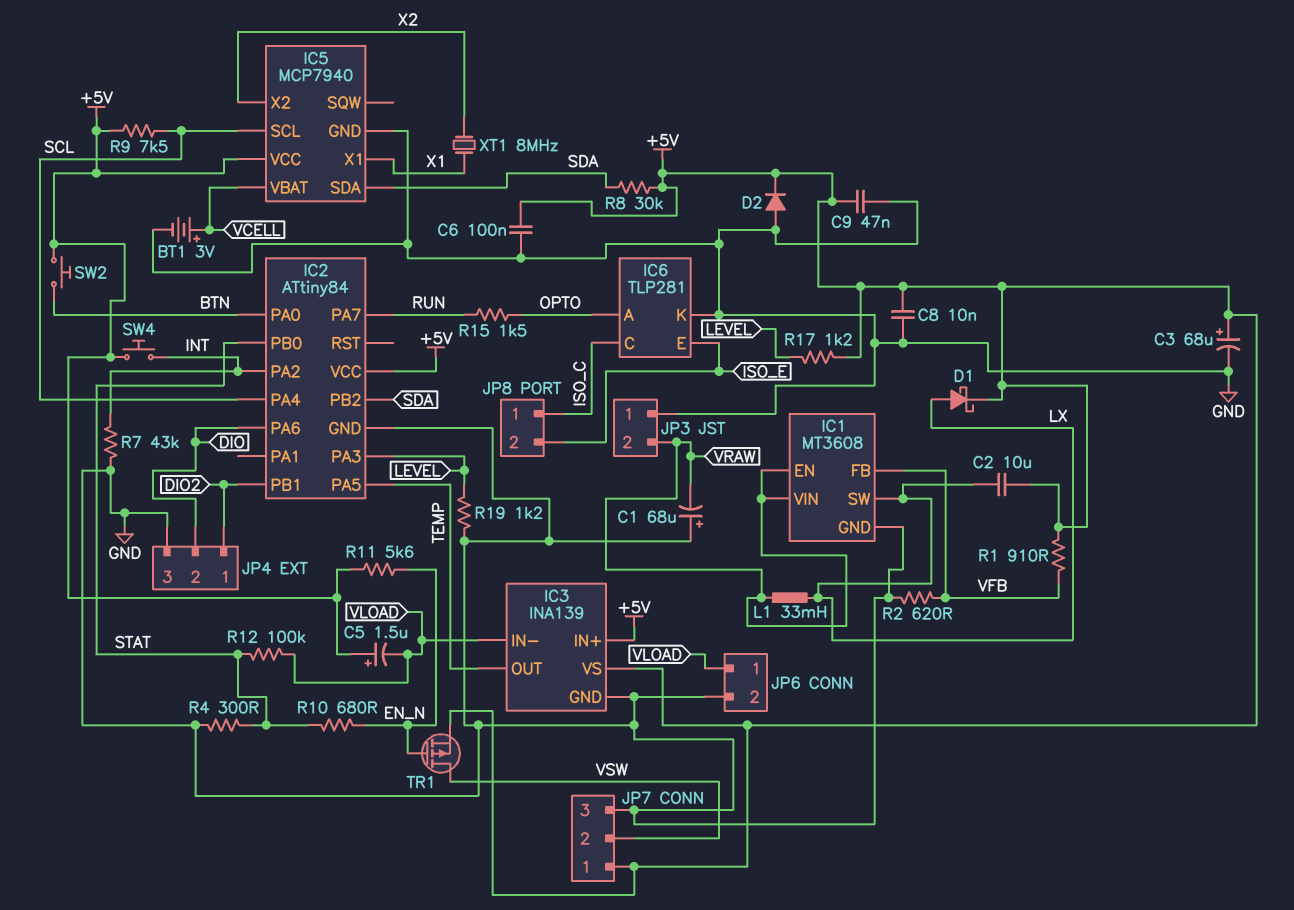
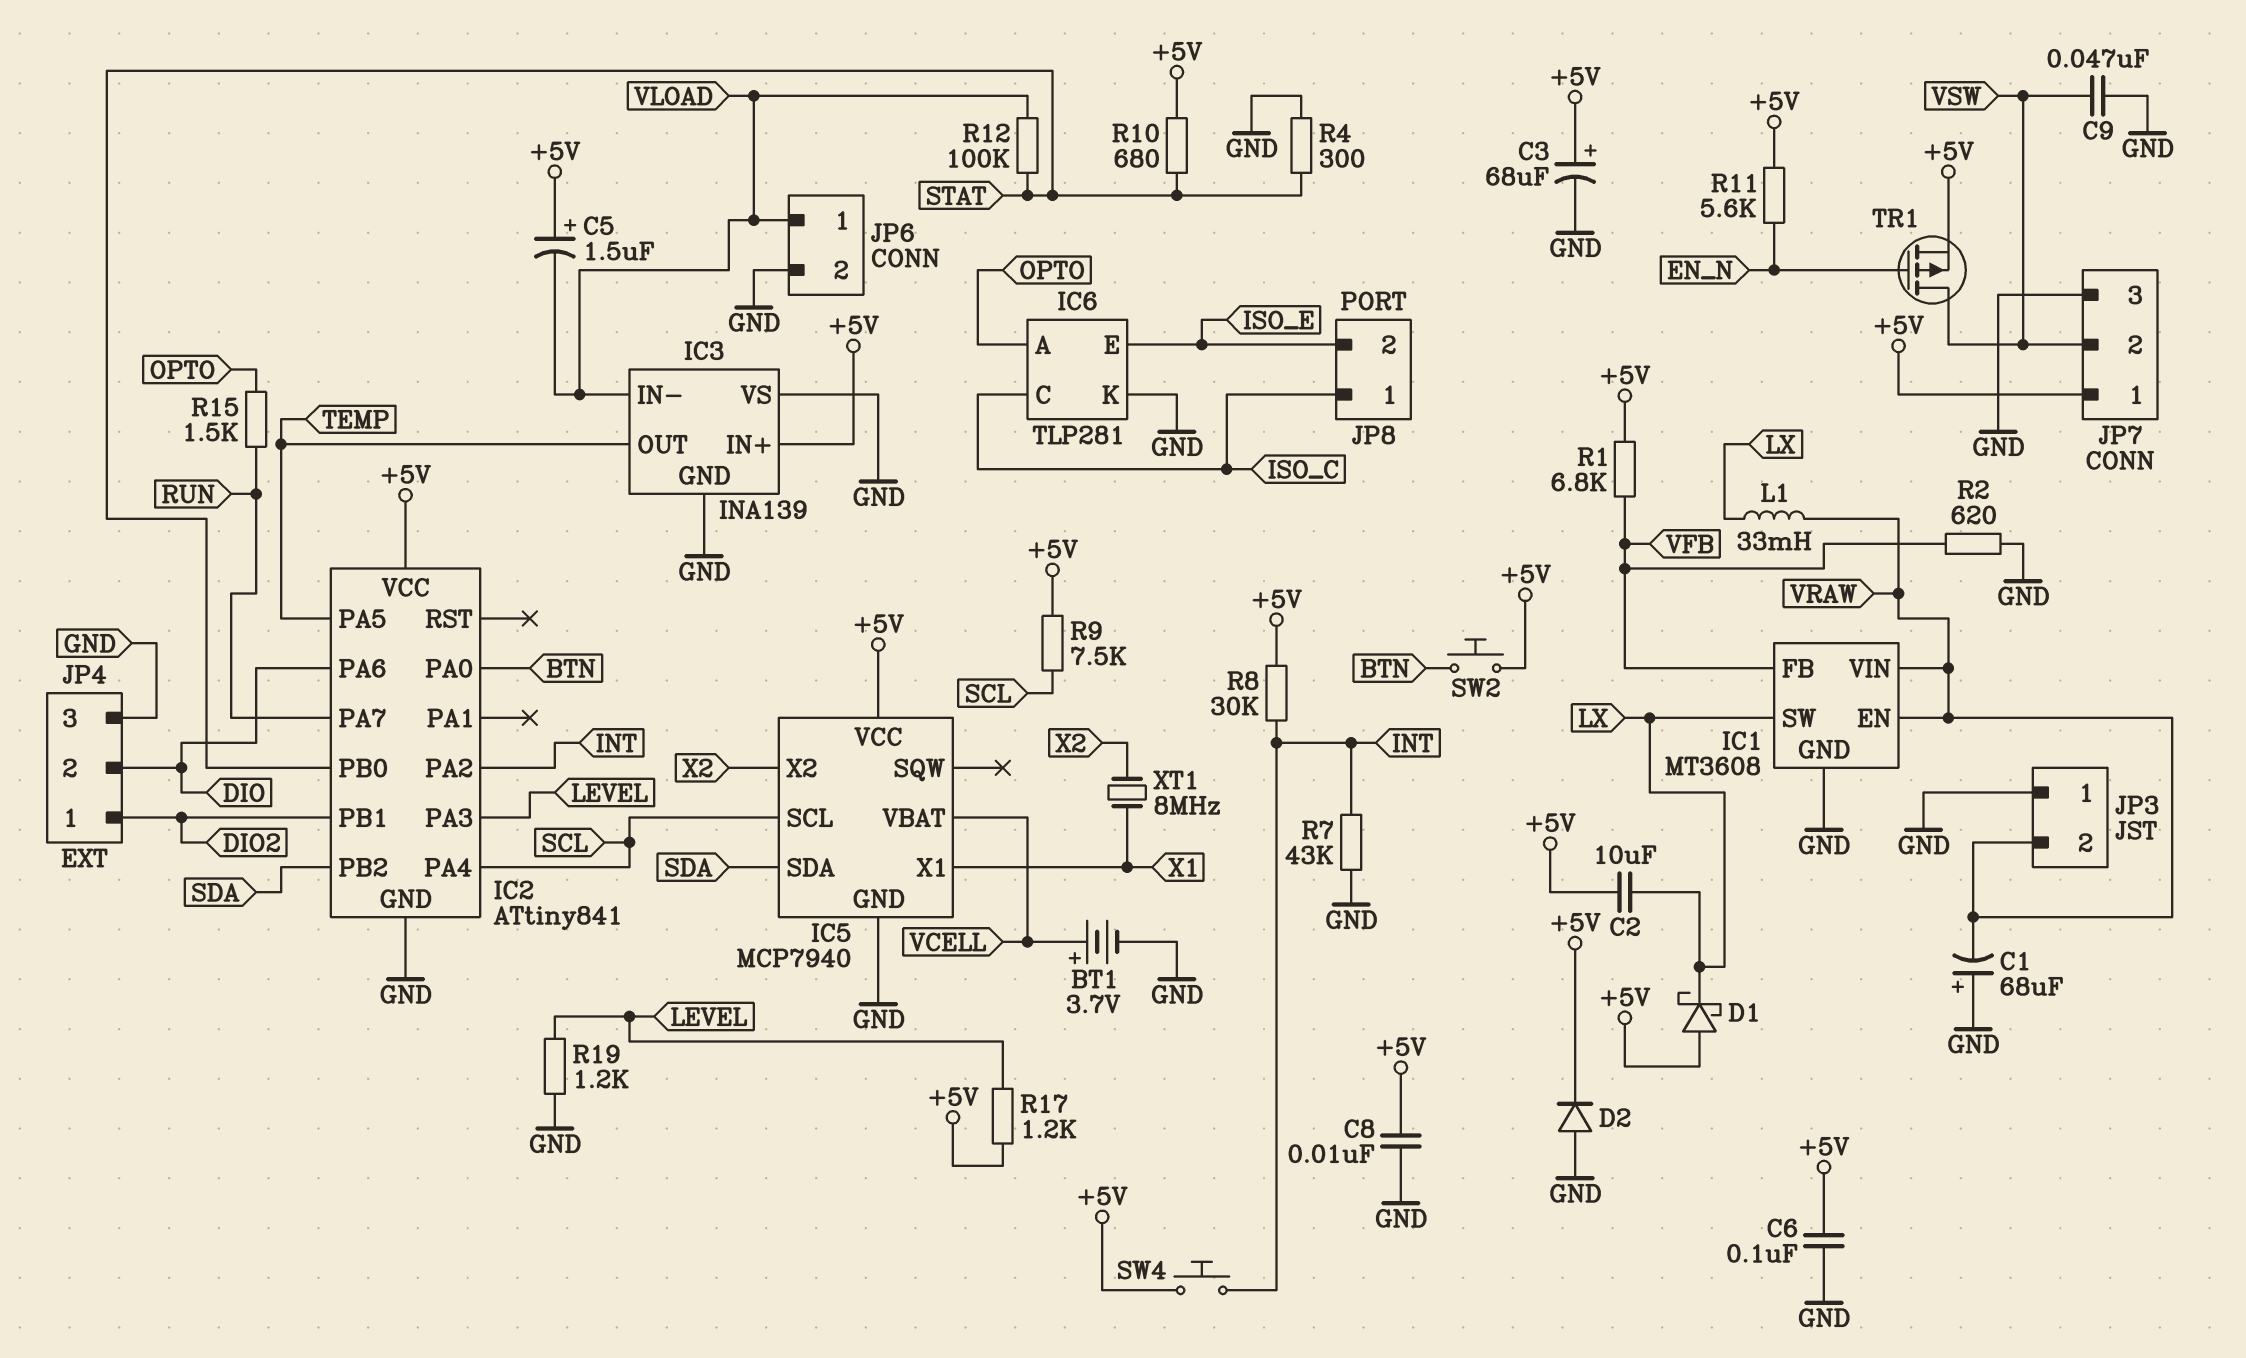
BT1: 3V (plus VCELL, minus GND) -> 3.7V (plus VCELL, minus GND)
C9: 47nF (+5V, GND) -> 47nF (GND, VSW)
D1: schottky (A LX, K +5V) -> schottky (A +5V, K LX)
IC2: ATtiny84 -> ATtiny841
IC3 pin VS: +5V -> GND
R1: 910 (+5V, VFB) -> 6.8k (+5V, VFB)
R8: 30k (+5V, SDA) -> 30k (+5V, INT)
R10: 680 (EN_N, STAT) -> 680 (+5V, STAT)

